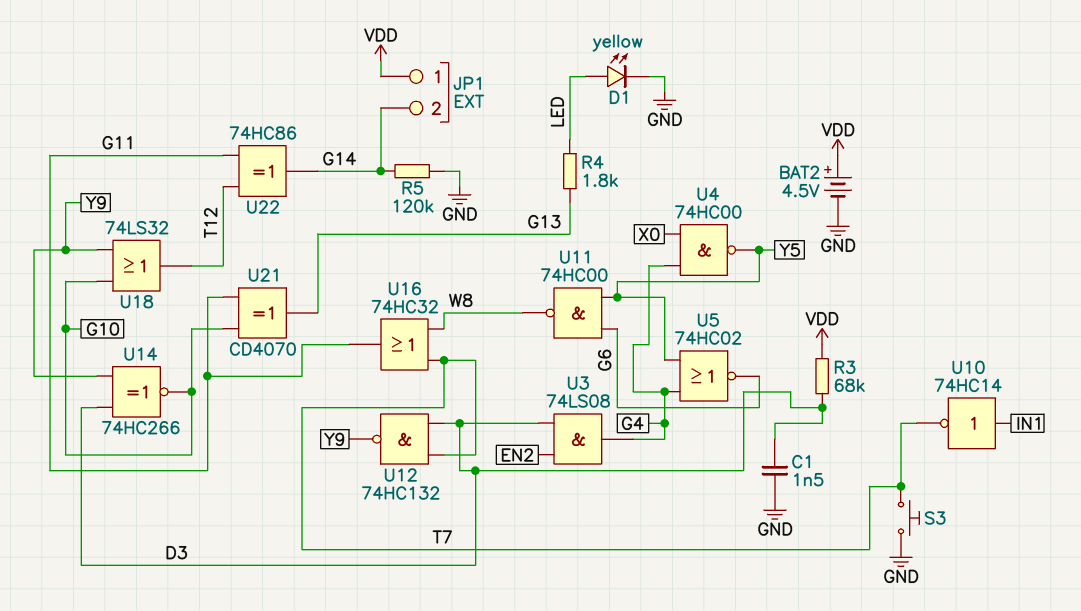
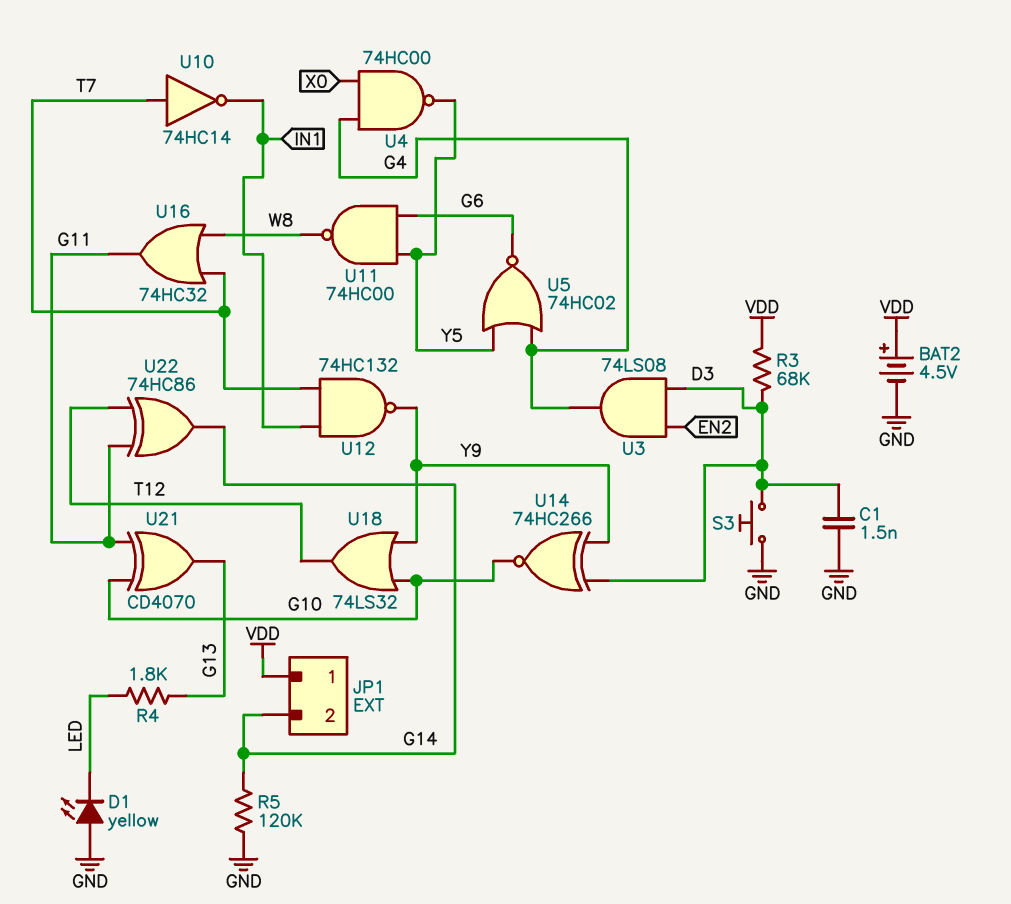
D1: LED yellow (A LED, K GND) -> LED yellow (A GND, K LED)
S3: button (GND, T7) -> button (D3, GND)
U10: NOT 74HC14 (in IN1, out T7) -> NOT 74HC14 (in T7, out IN1)
U12: NAND 74HC132 (in D3, in T7, out Y9) -> NAND 74HC132 (in IN1, in T7, out Y9)

